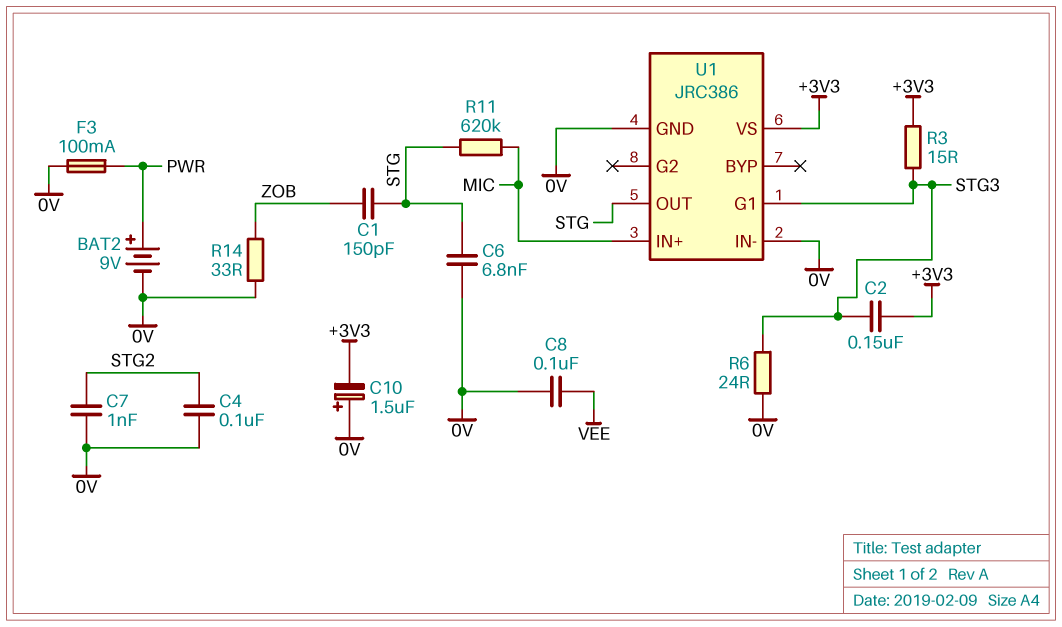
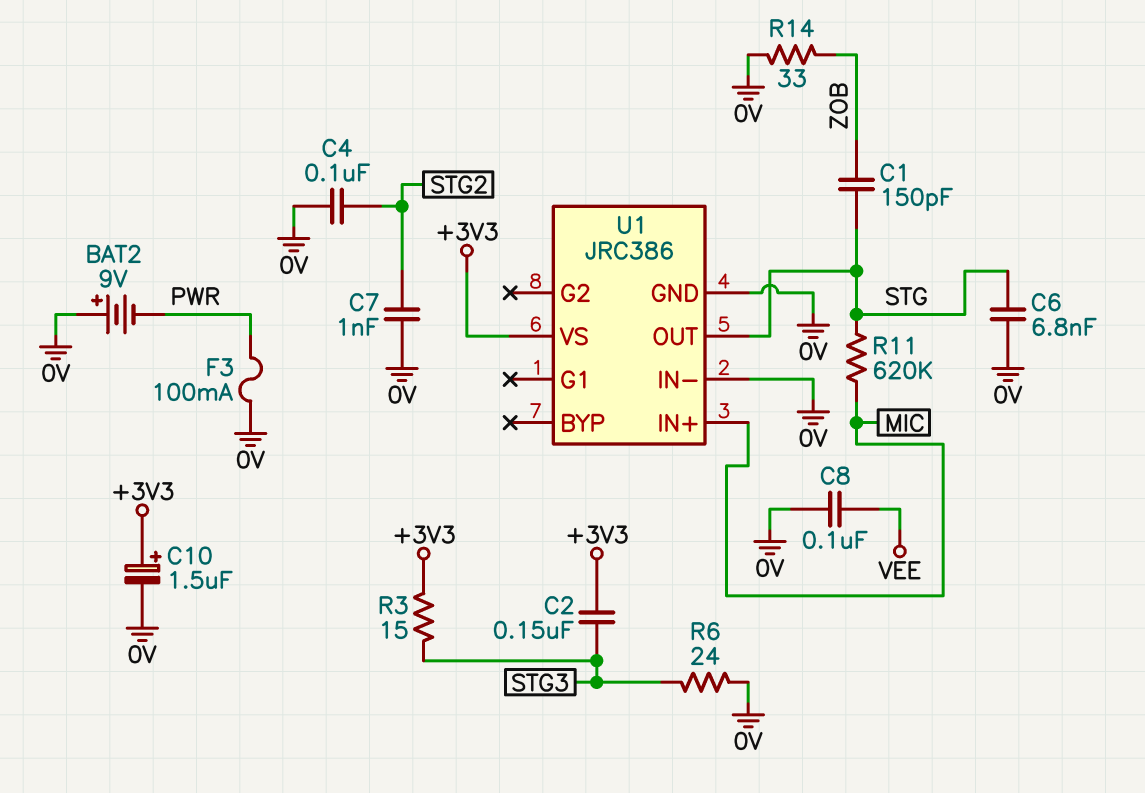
BAT2: 9V (plus PWR, minus 0V) -> 9V (plus 0V, minus PWR)
C10: 1.5uF (plus 0V, minus +3V3) -> 1.5uF (plus +3V3, minus 0V)
U1 pin G1: STG3 -> none

